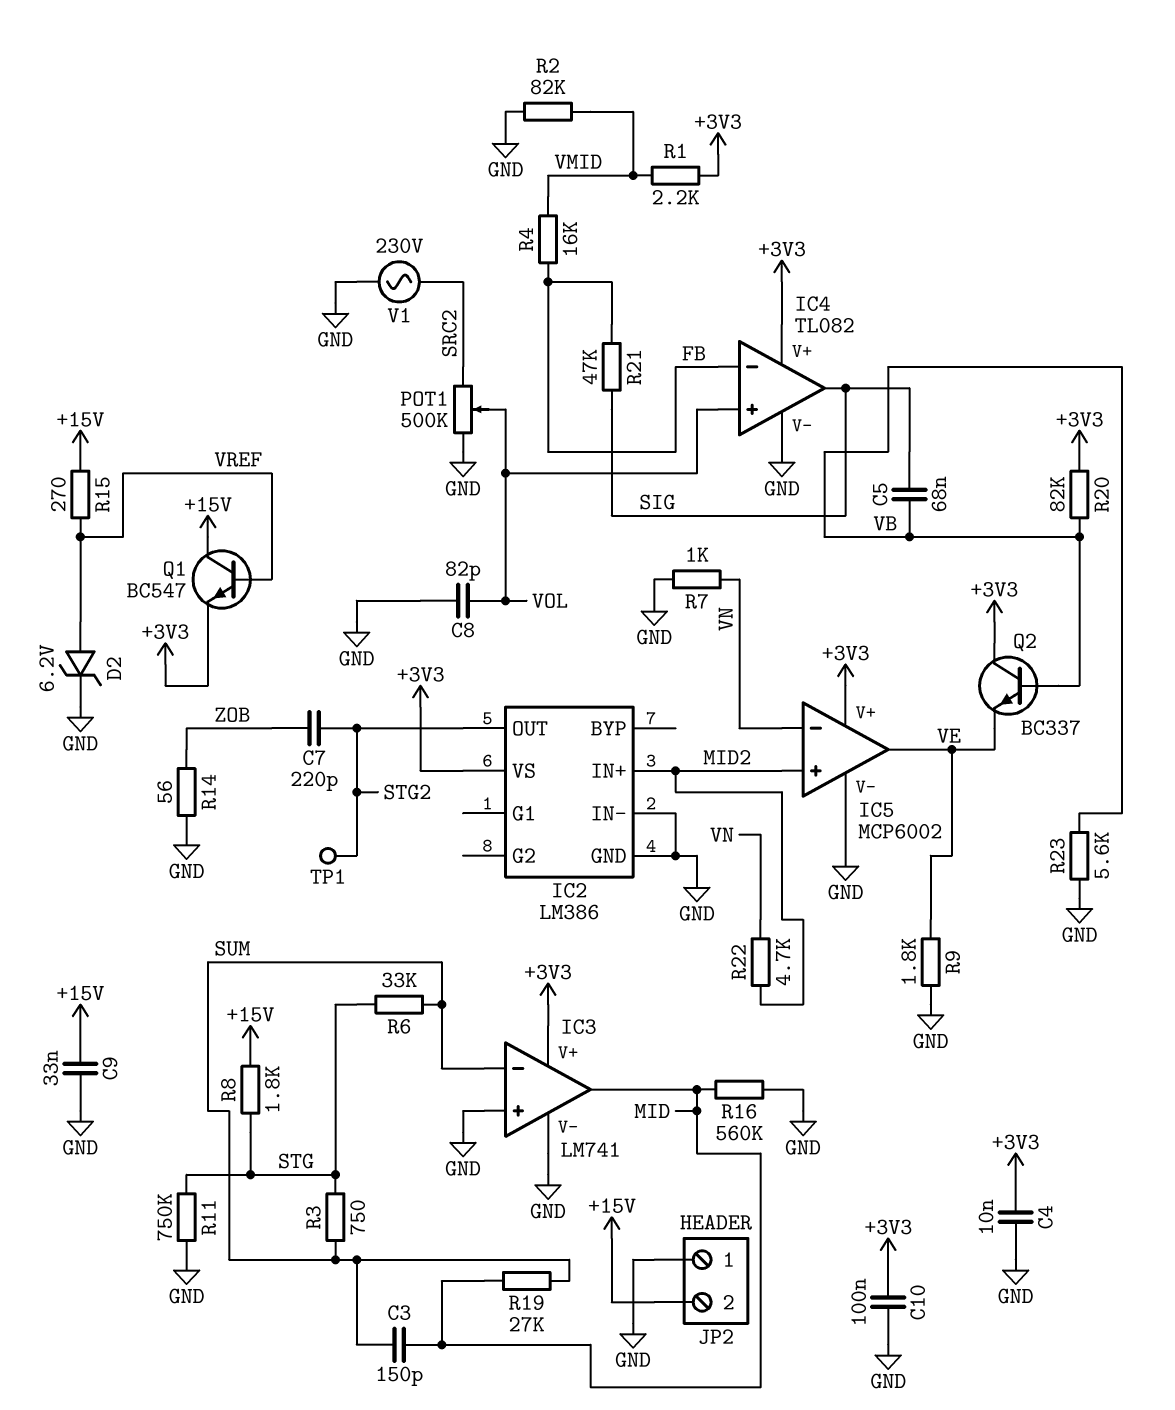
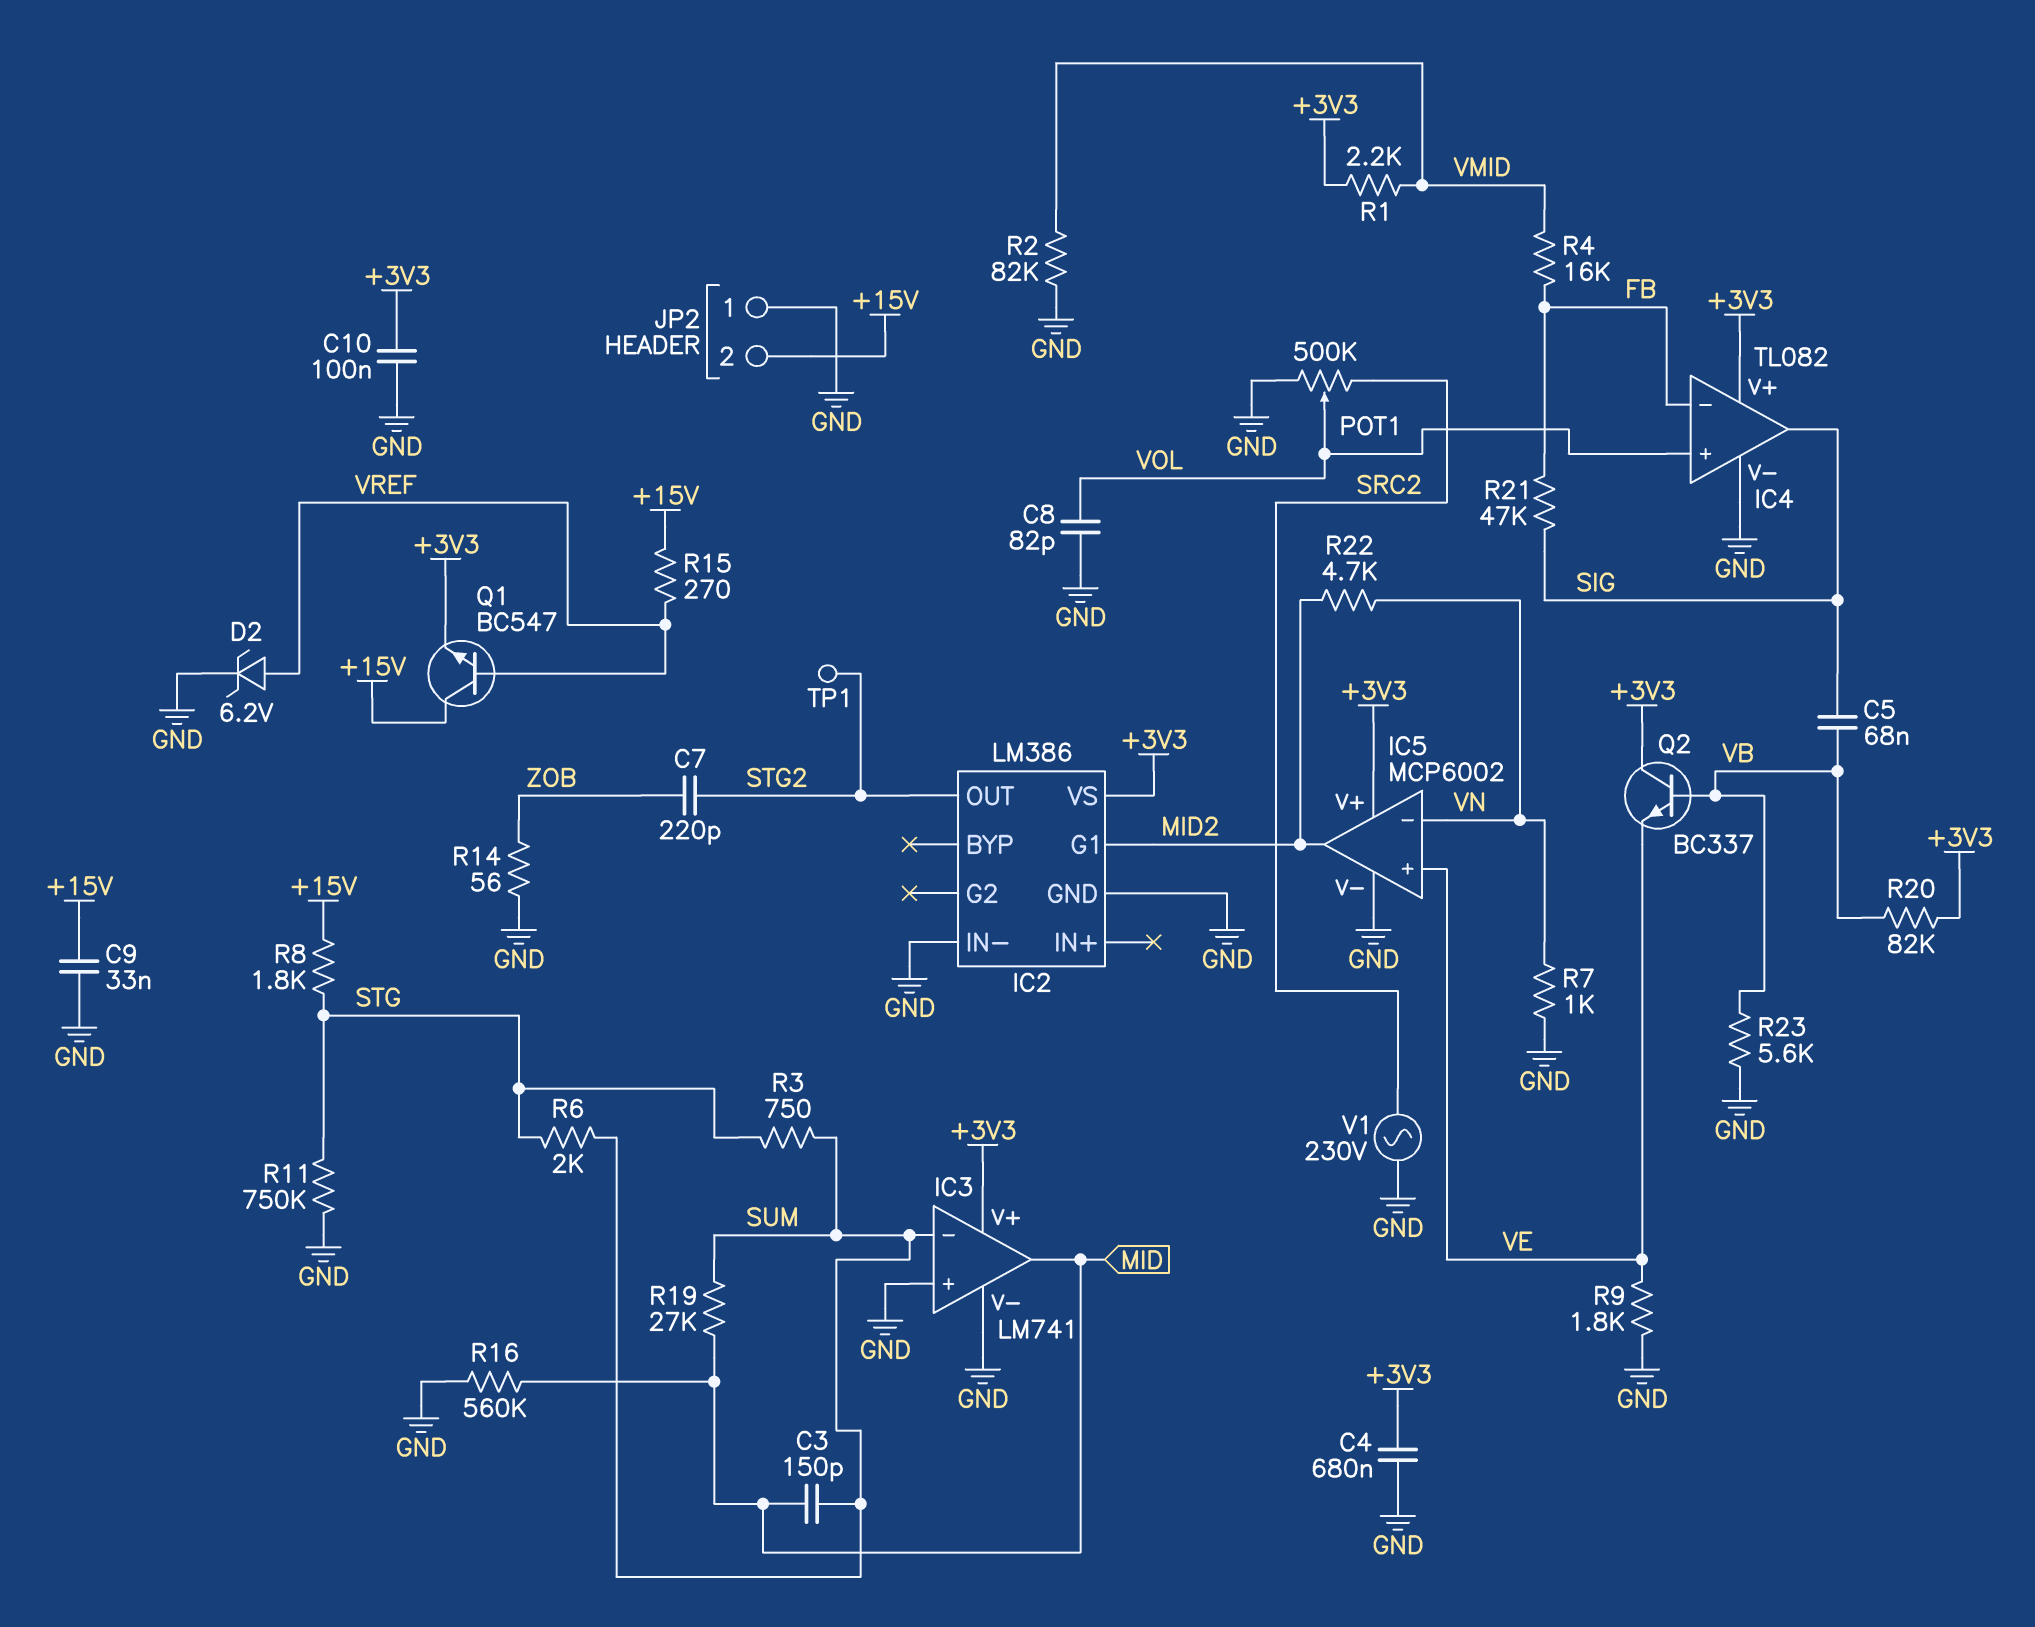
C4: 10nF (+3V3, GND) -> 680nF (+3V3, GND)
IC2 pin G1: none -> MID2
IC2 pin IN+: MID2 -> none
IC5 pin in+: MID2 -> VE
IC5 pin out: VE -> MID2
R6: 33k (STG, SUM) -> 2k (STG, SUM)

